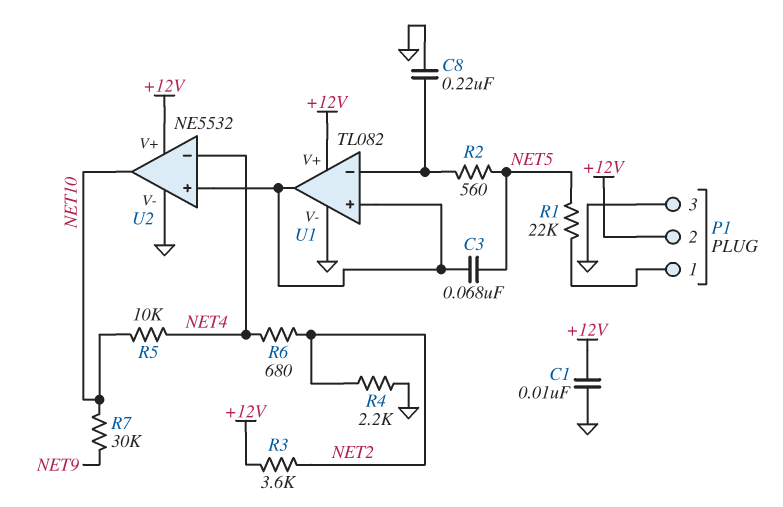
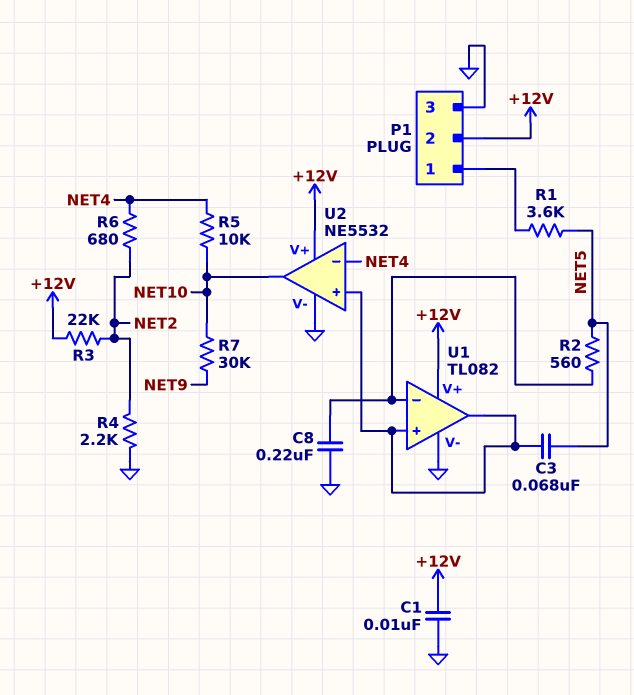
R1: 22k (NET5, P1/1) -> 3.6k (NET5, P1/1)
R3: 3.6k (+12V, NET2) -> 22k (+12V, NET2)

